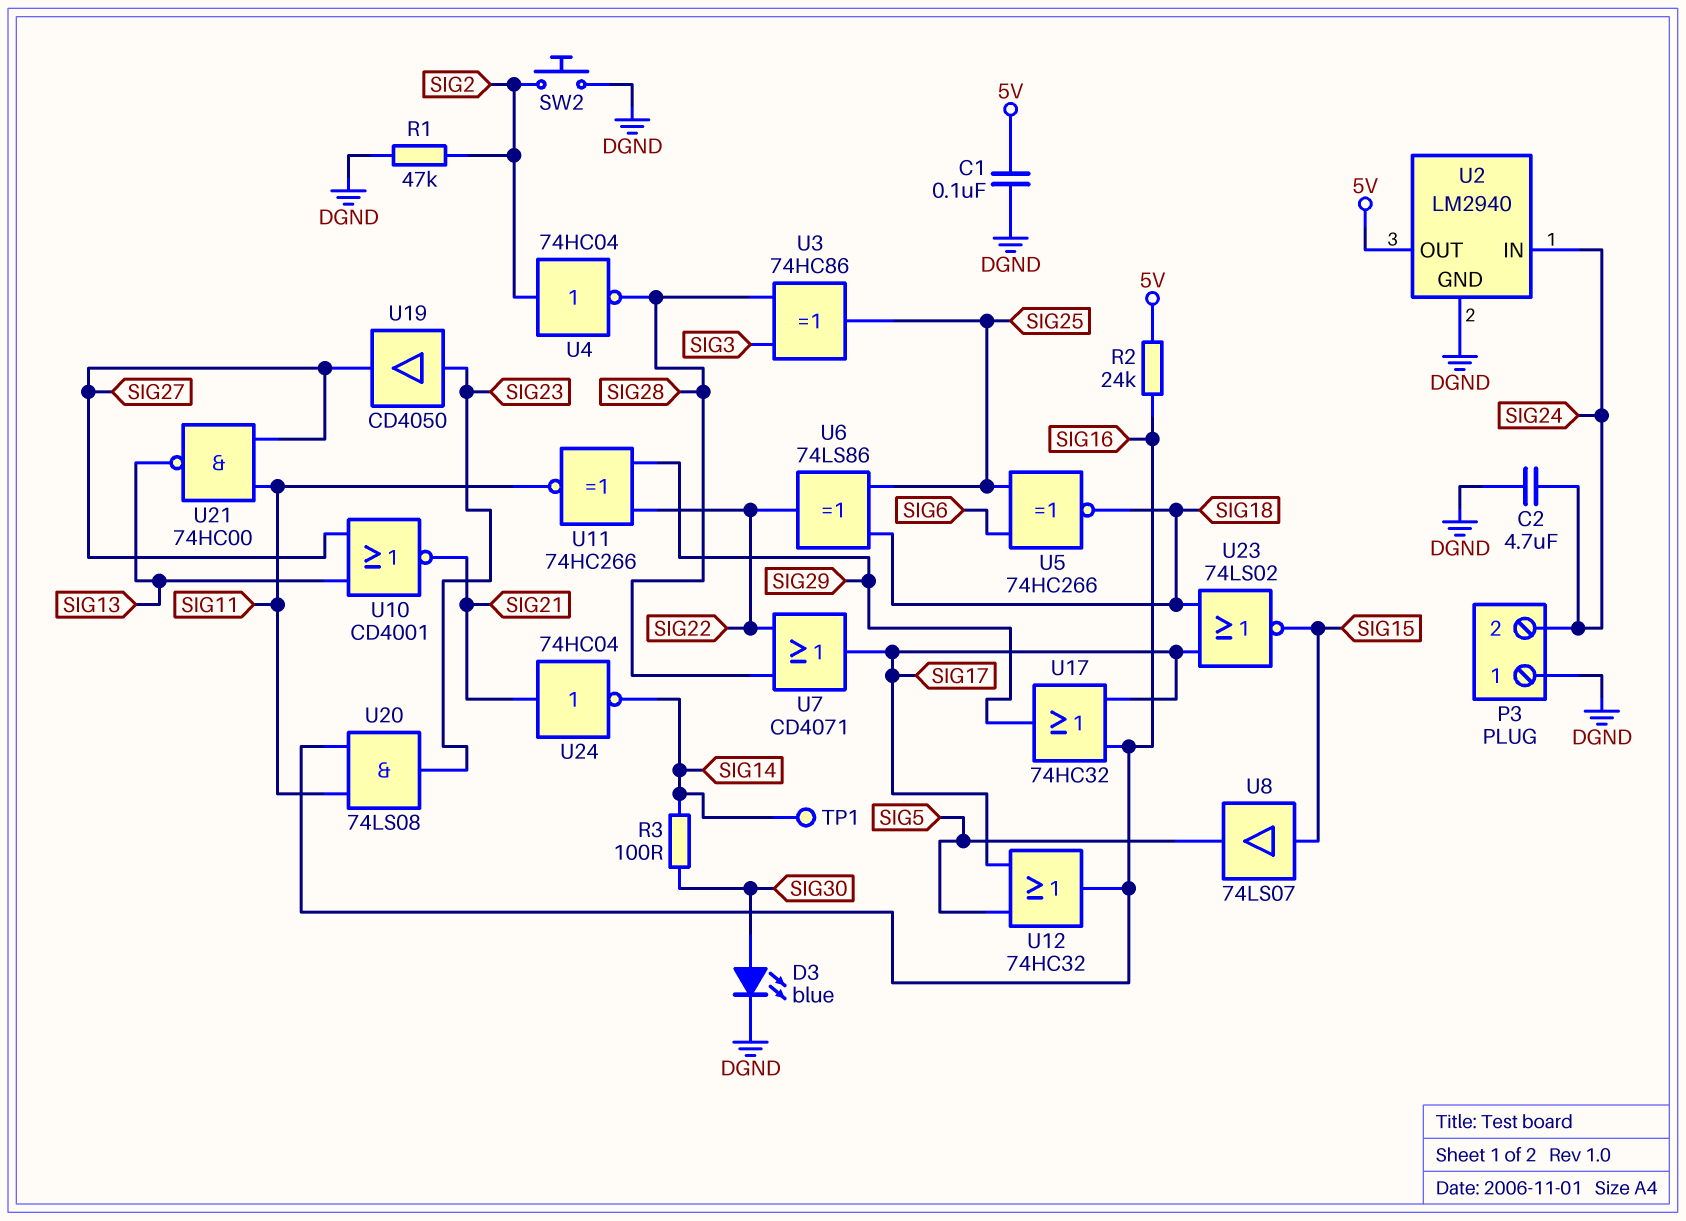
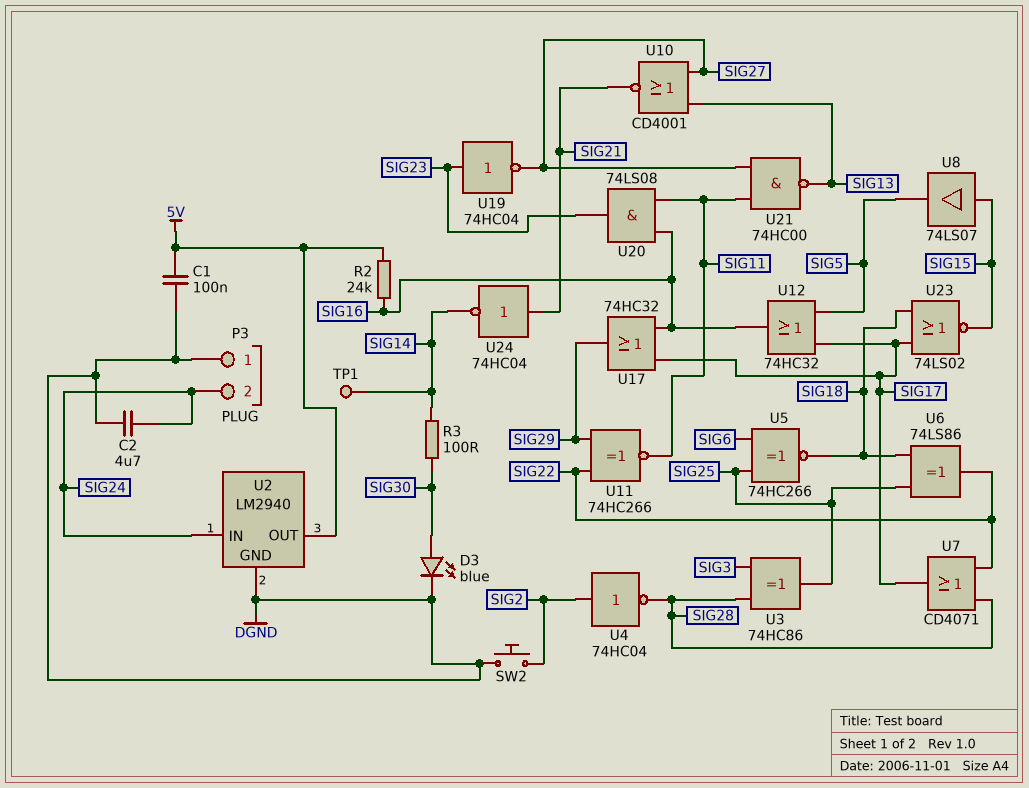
R1: 47k (DGND, SIG2) -> none
U19: buffer CD4050 (in SIG23, out SIG27) -> NOT 74HC04 (in SIG23, out SIG27)

